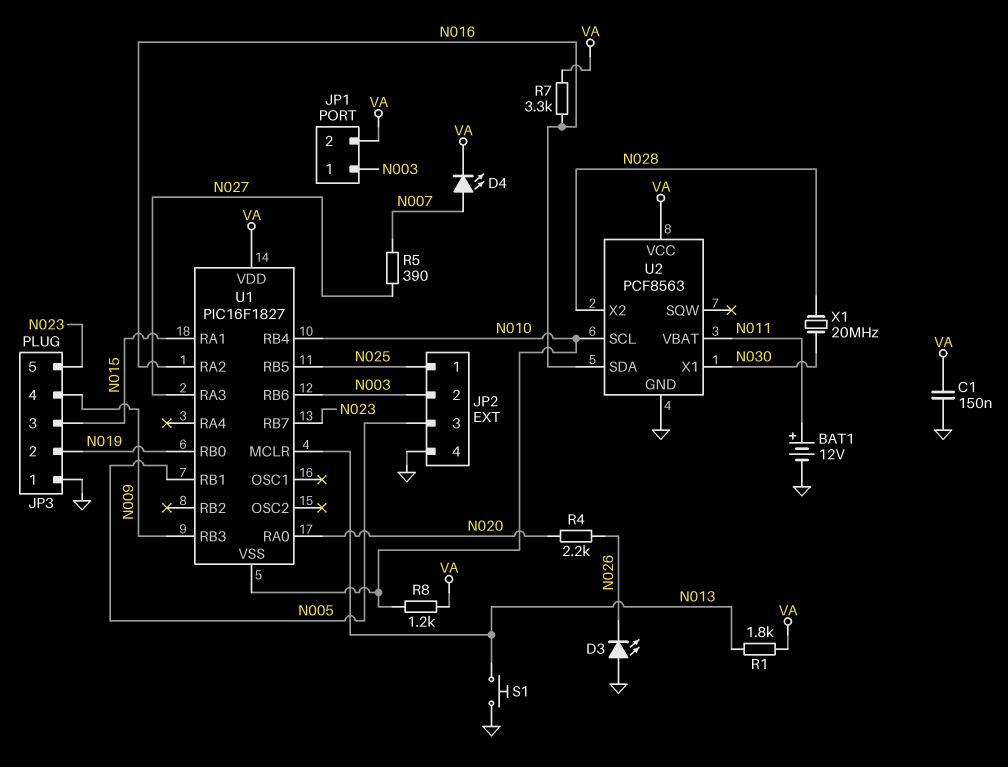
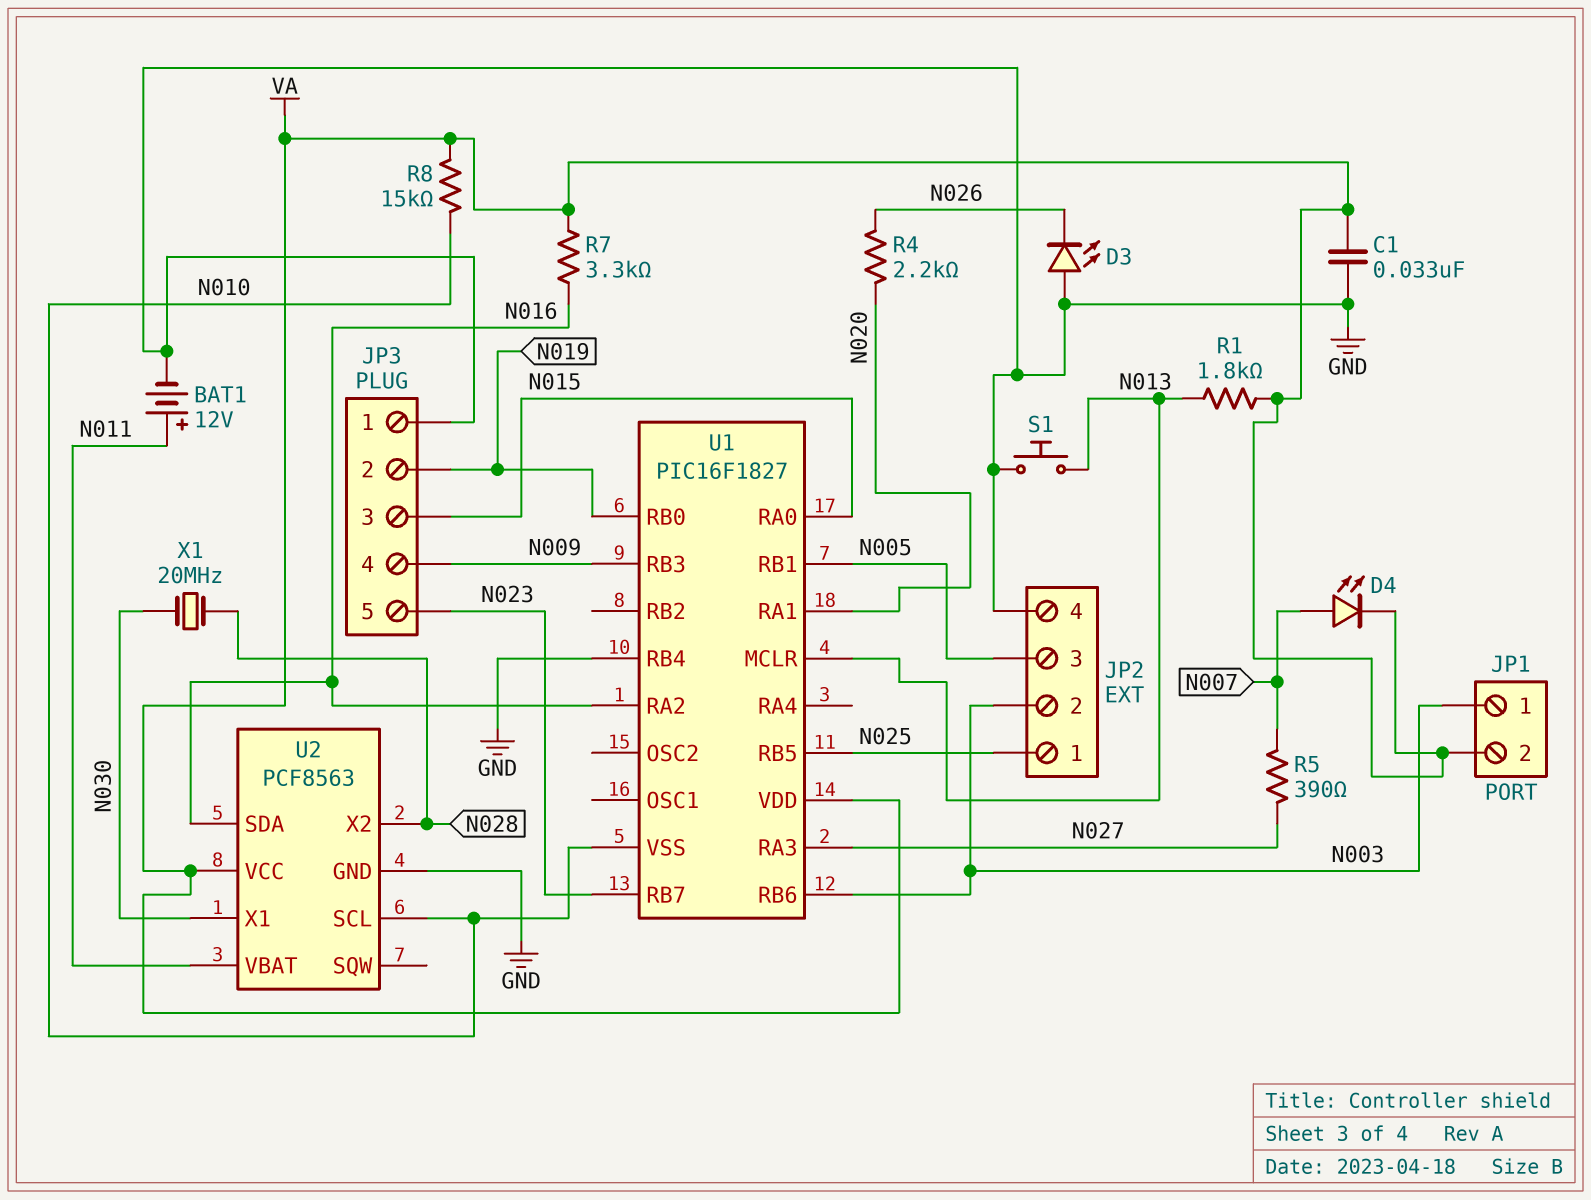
C1: 150nF (GND, VA) -> 33nF (GND, VA)
R8: 1.2k (N010, VA) -> 15k (N010, VA)
U1 pin RA0: N020 -> N015
U1 pin RA1: N015 -> N020
U1 pin RB4: N010 -> GND

